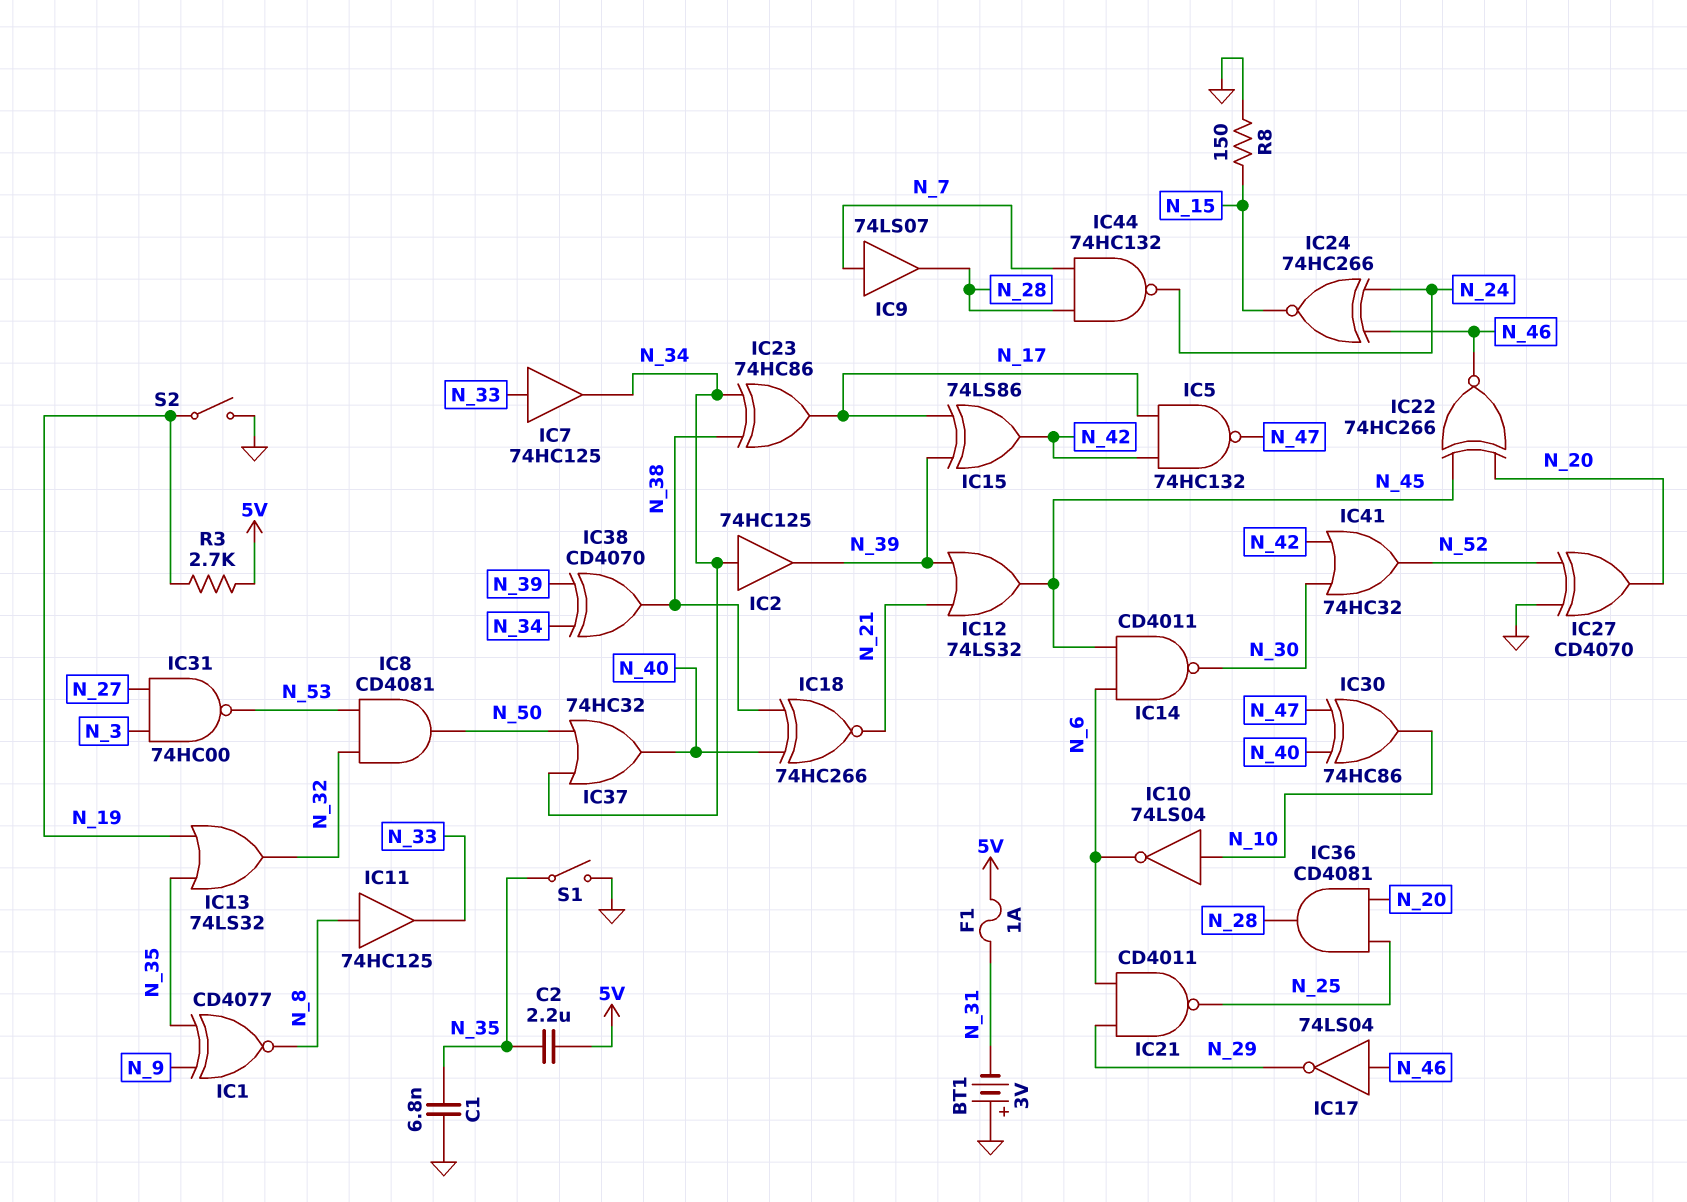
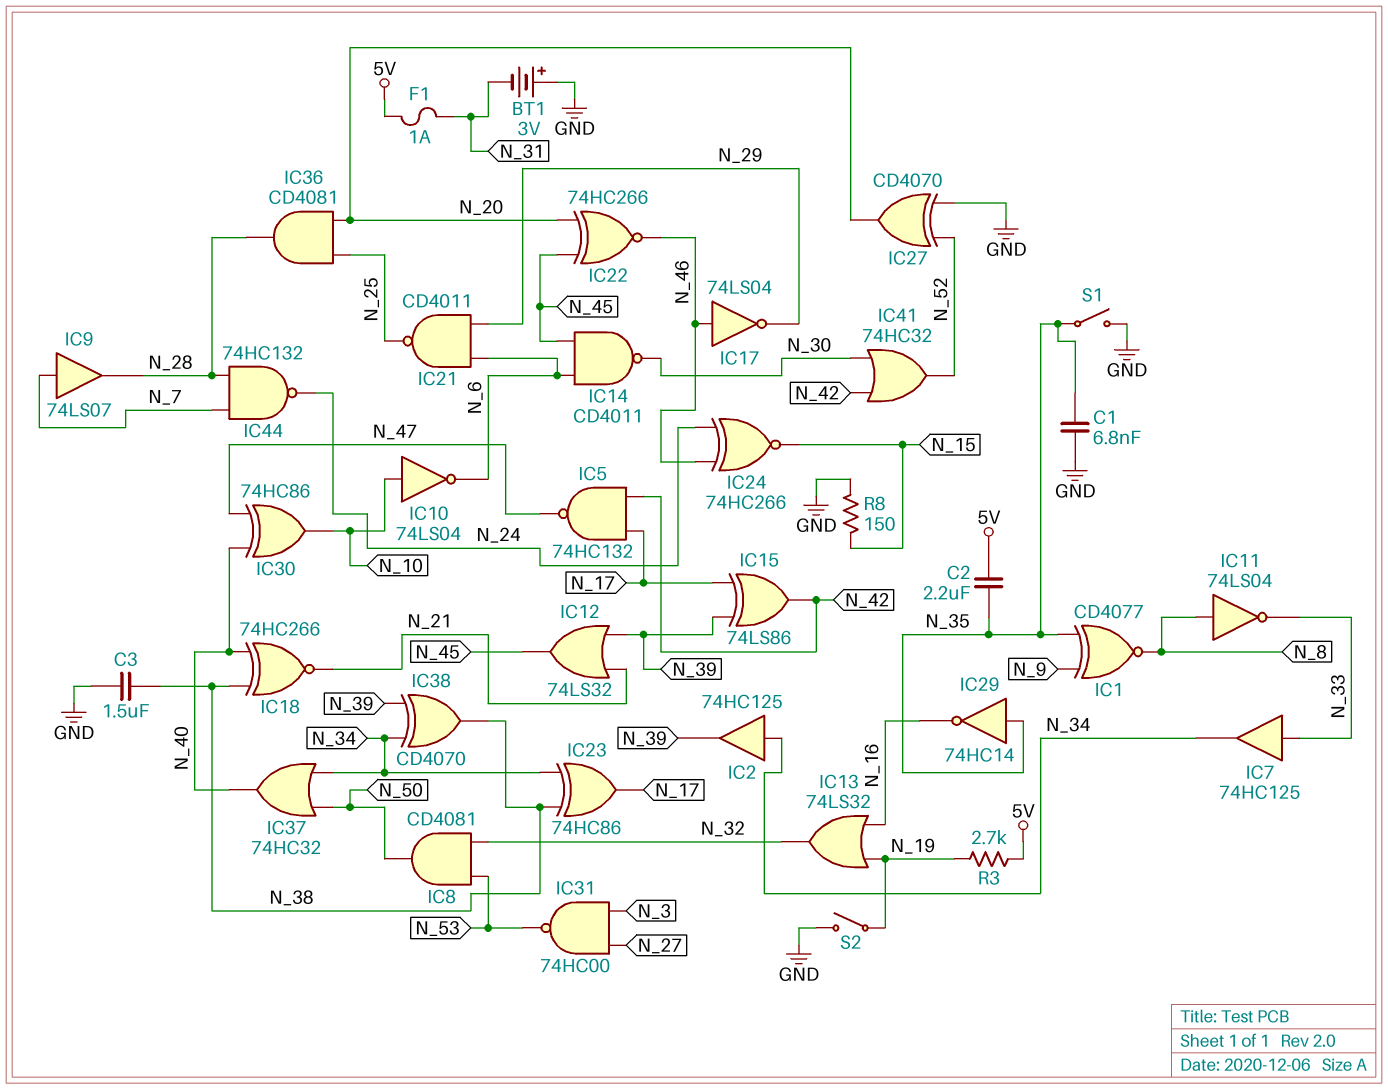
C3: none -> 1.5uF (GND, N_38)
IC11: buffer 74HC125 (in N_8, out N_33) -> NOT 74LS04 (in N_8, out N_33)
IC13: OR 74LS32 (in N_19, in N_35, out N_32) -> OR 74LS32 (in N_16, in N_19, out N_32)
IC29: none -> NOT 74HC14 (in N_35, out N_16)

